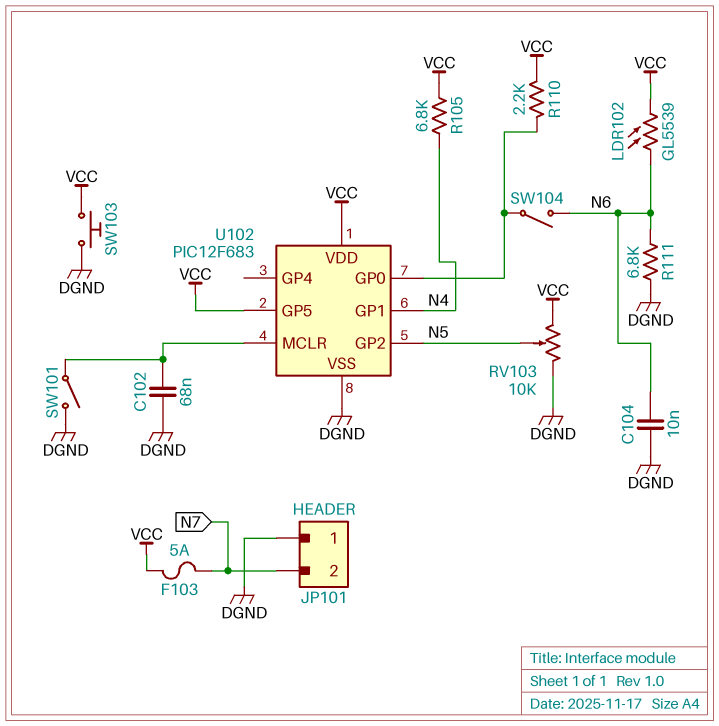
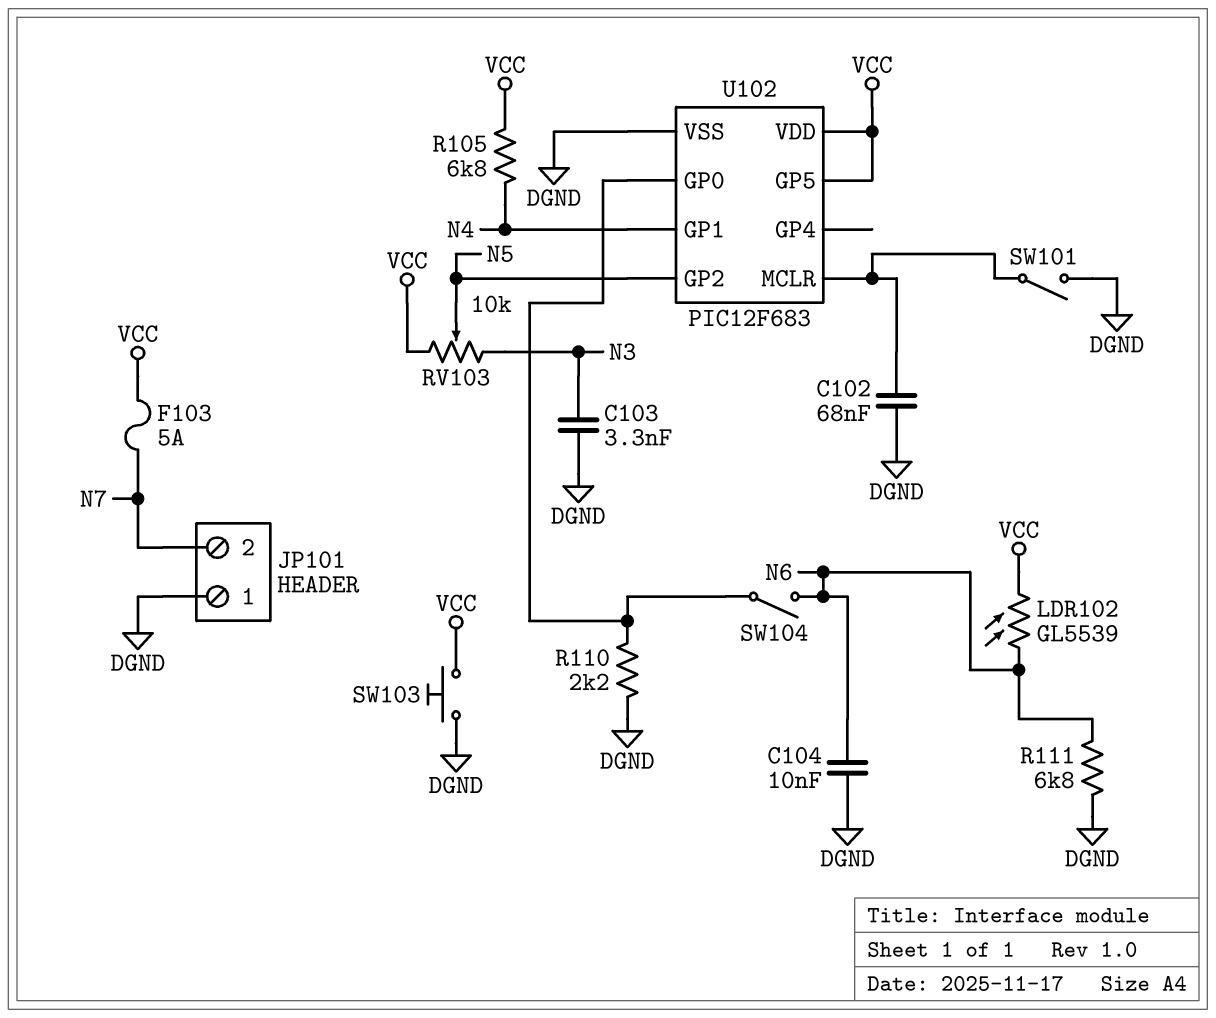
C103: none -> 3.3nF (DGND, N3)
R110: 2.2k (U102/GP0, VCC) -> 2.2k (DGND, U102/GP0)
RV103: 10k (DGND, VCC, wiper N5) -> 10k (N3, VCC, wiper N5)

